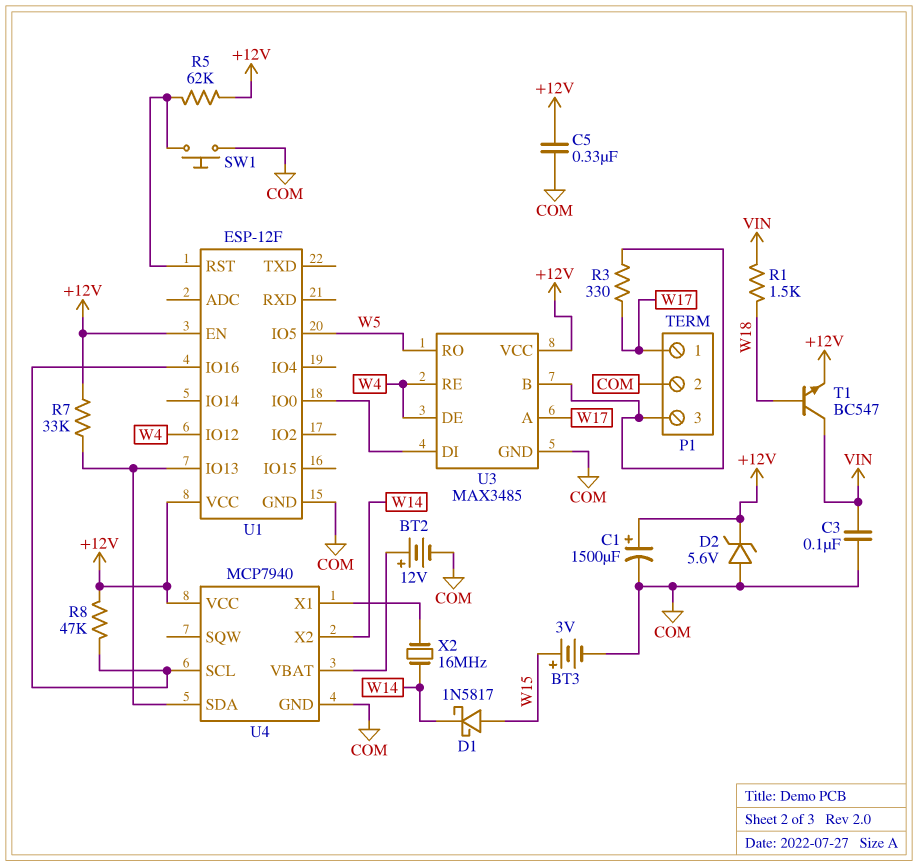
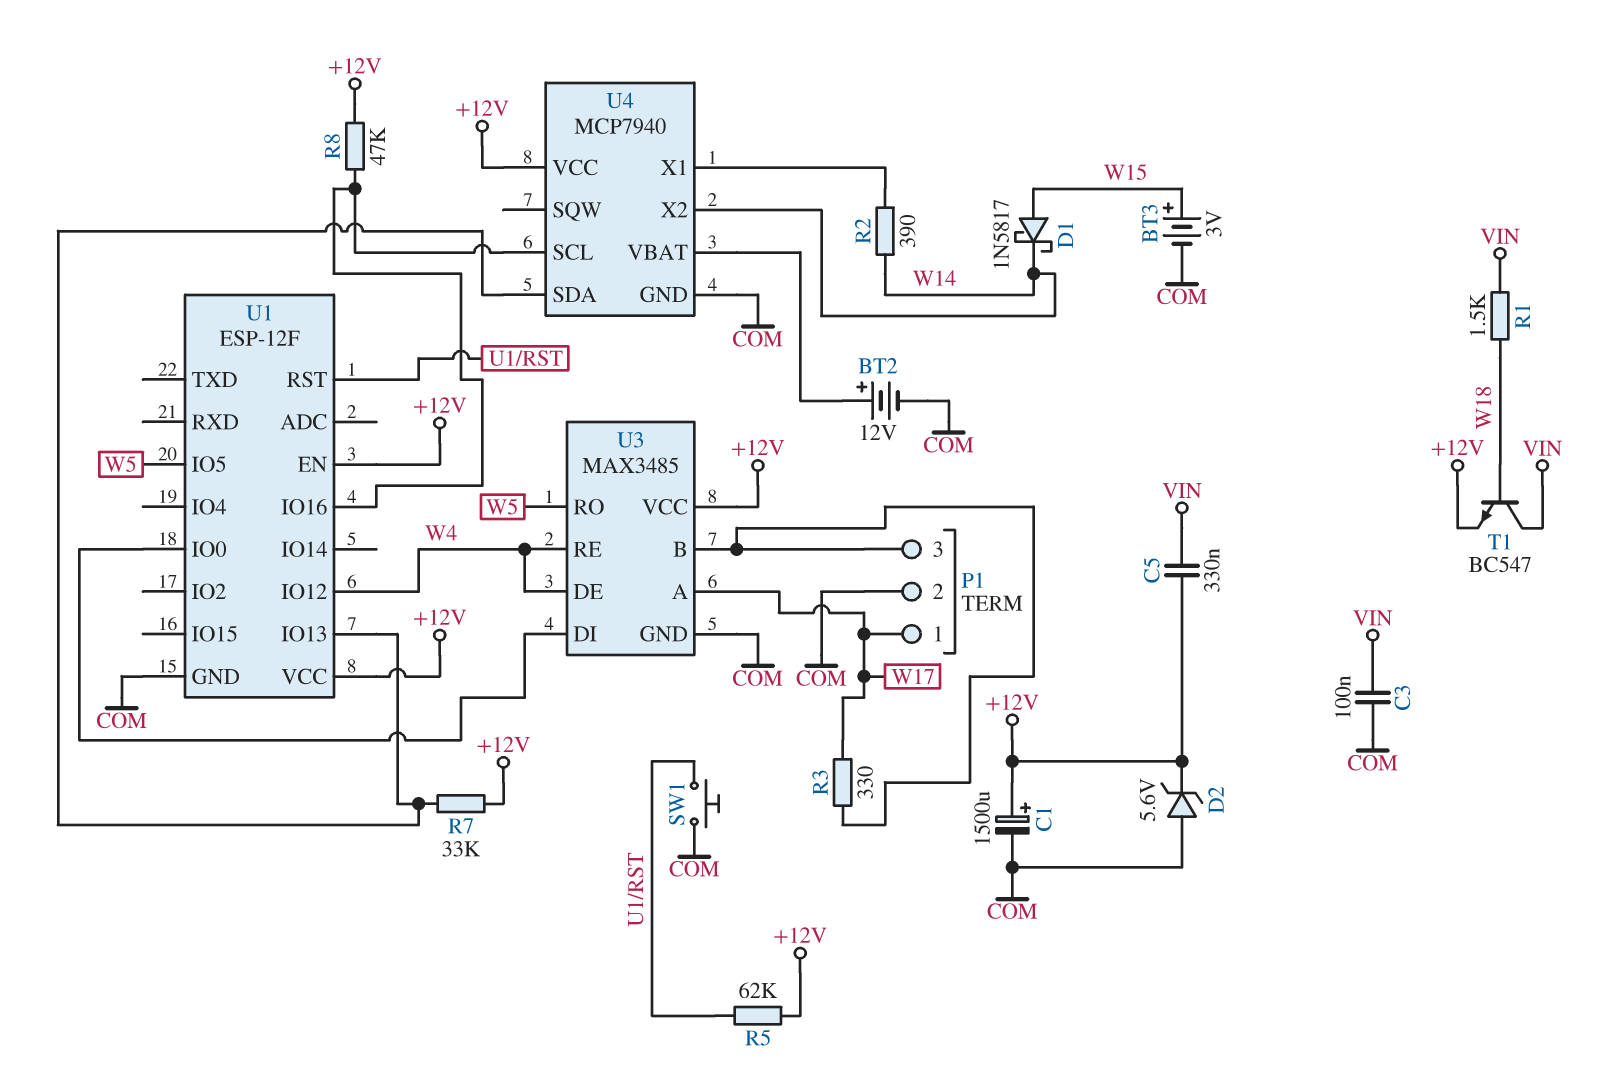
C5: 330nF (+12V, COM) -> 330nF (+12V, VIN)
R2: none -> 390 (U4/X1, W14)
X2: 16MHz (U4/X1, W14) -> none

